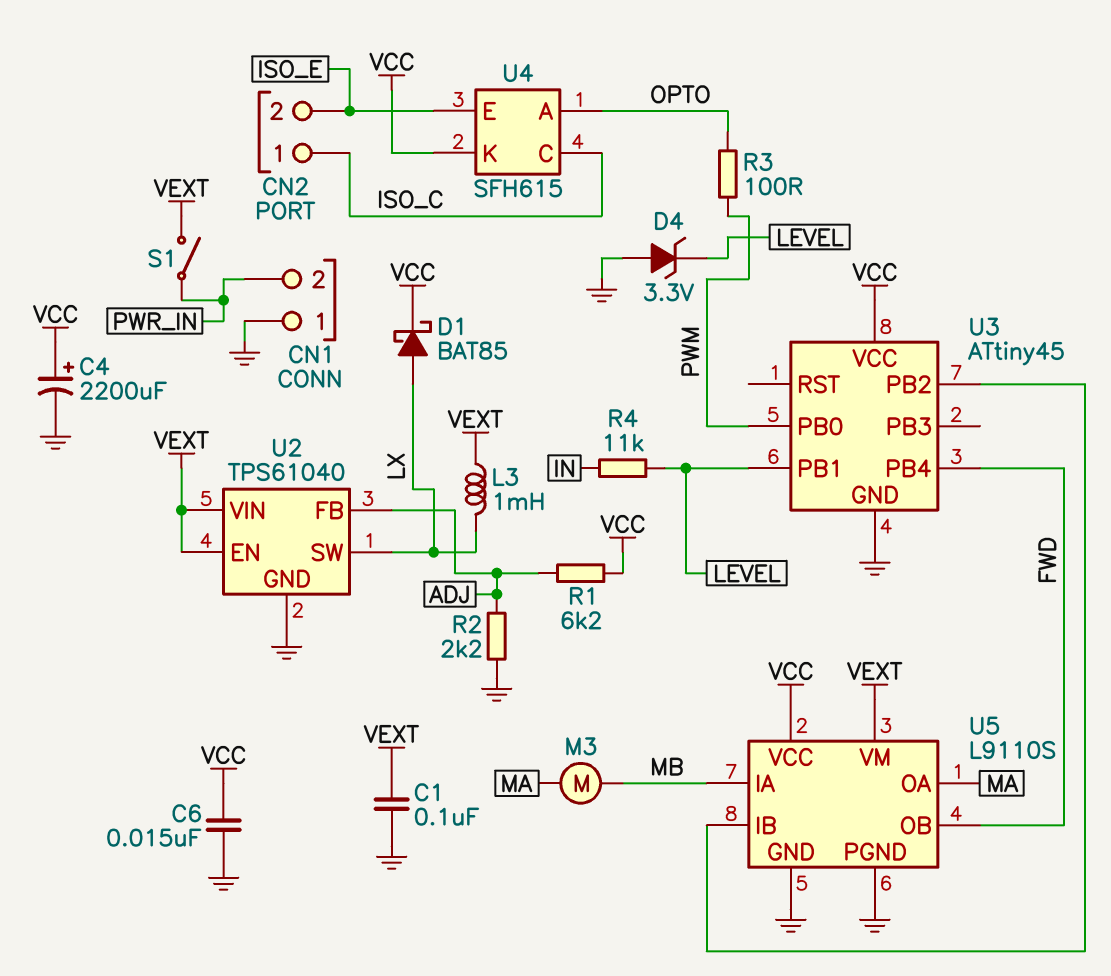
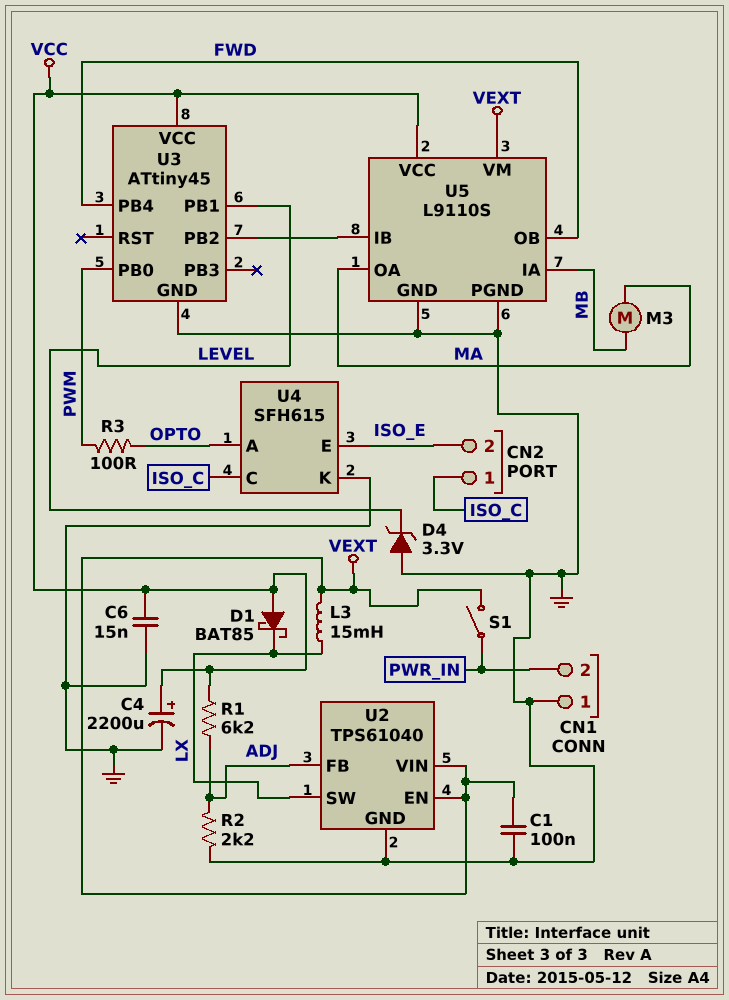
D1: schottky BAT85 (A LX, K VCC) -> schottky BAT85 (A VCC, K LX)
L3: 1mH (LX, VEXT) -> 15mH (LX, VEXT)
R4: 11k (IN, LEVEL) -> none
U4 pin K: VCC -> GND

